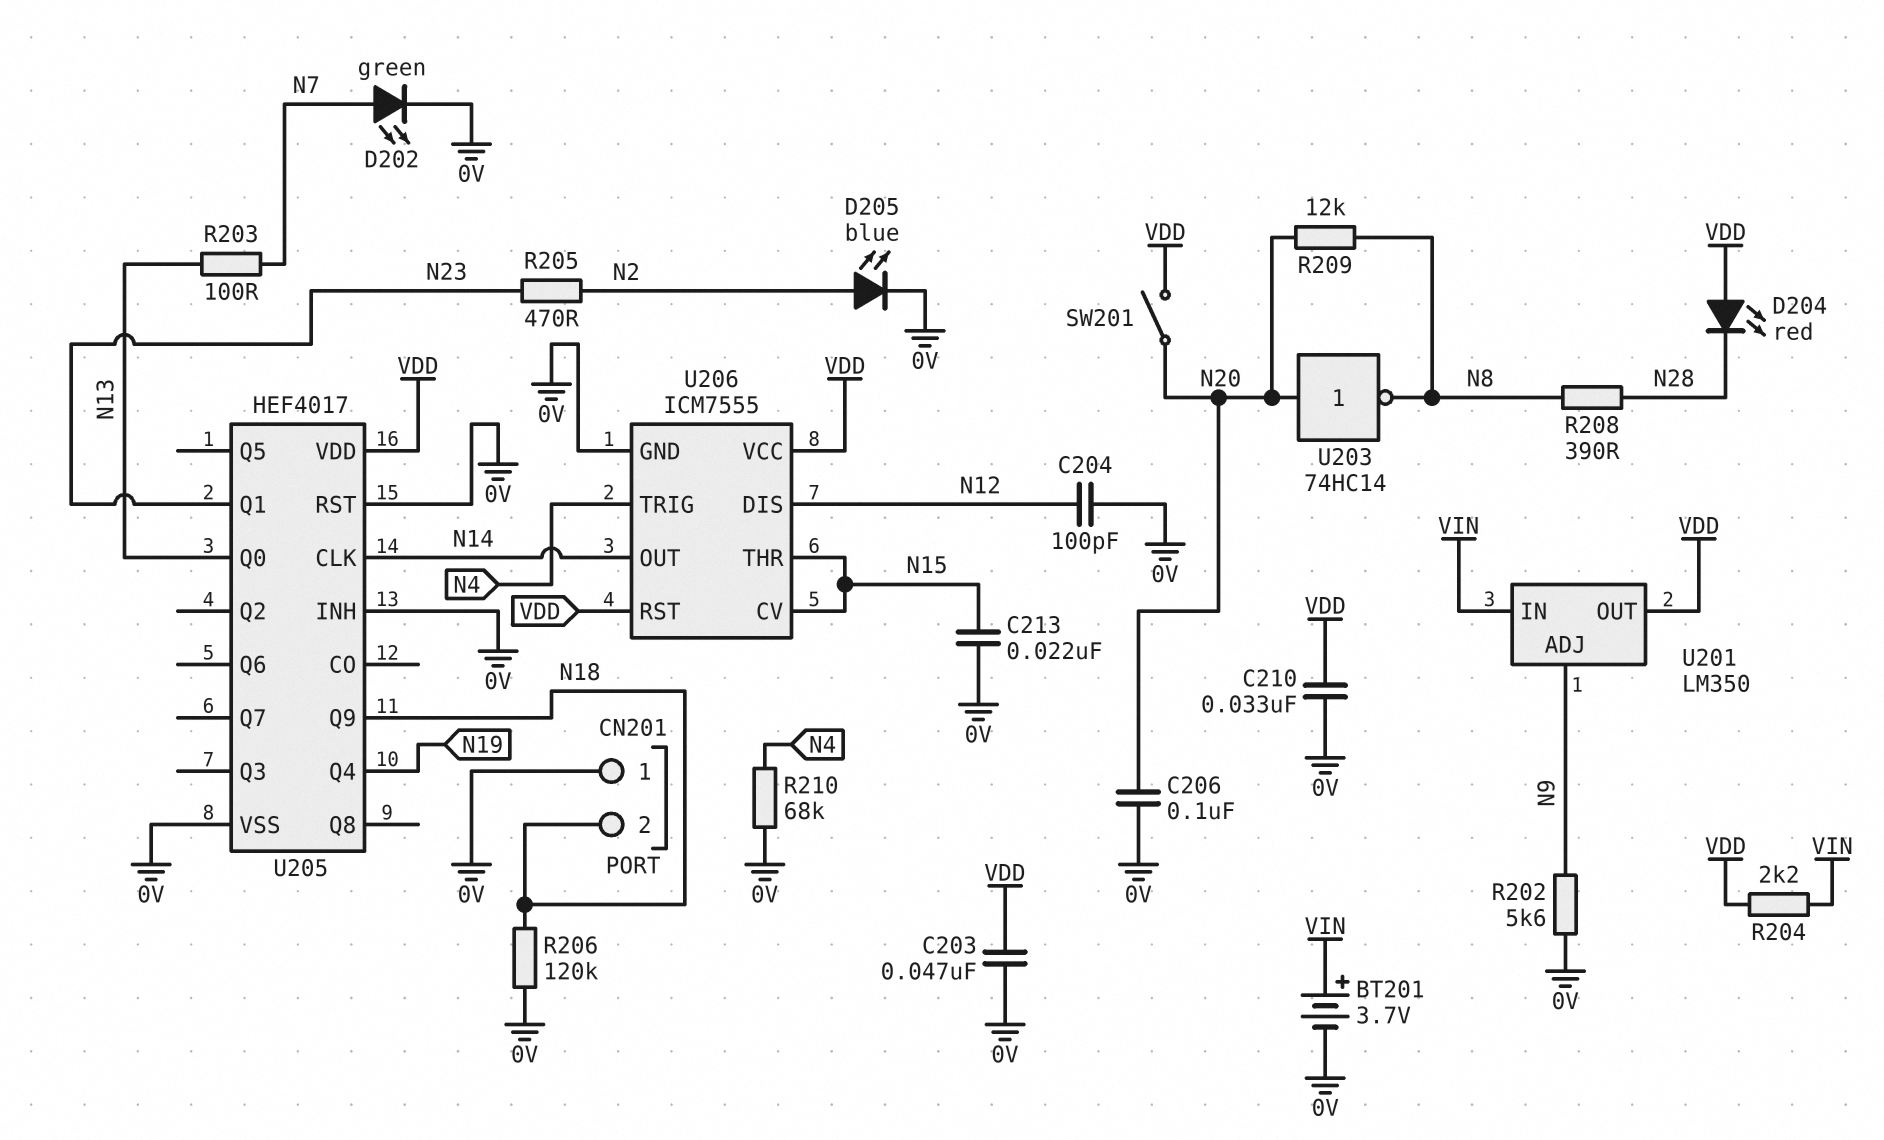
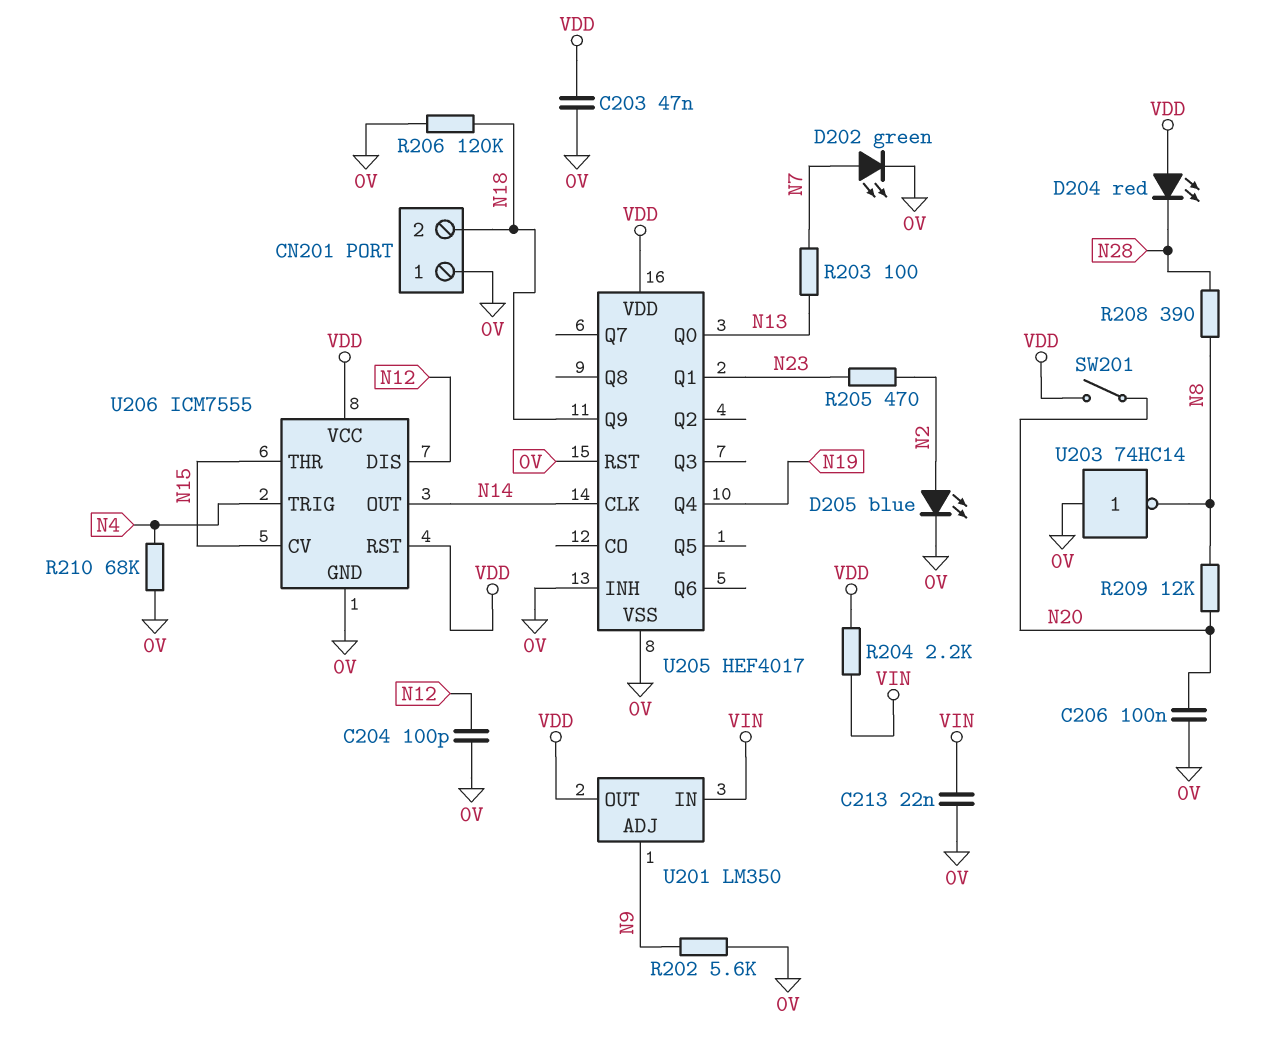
BT201: 3.7V (plus VIN, minus 0V) -> none
C210: 33nF (0V, VDD) -> none
C213: 22nF (0V, N15) -> 22nF (0V, VIN)
U203: NOT 74HC14 (in N20, out N8) -> NOT 74HC14 (in 0V, out N8)

